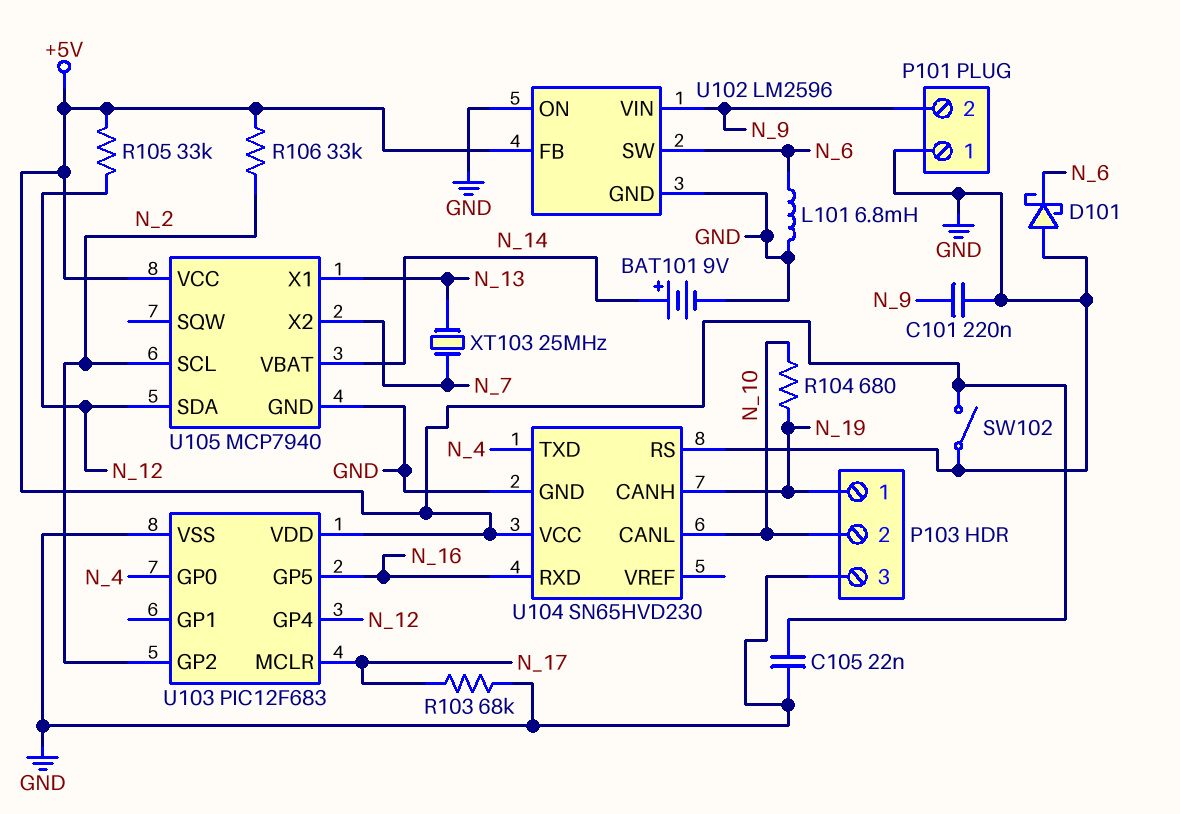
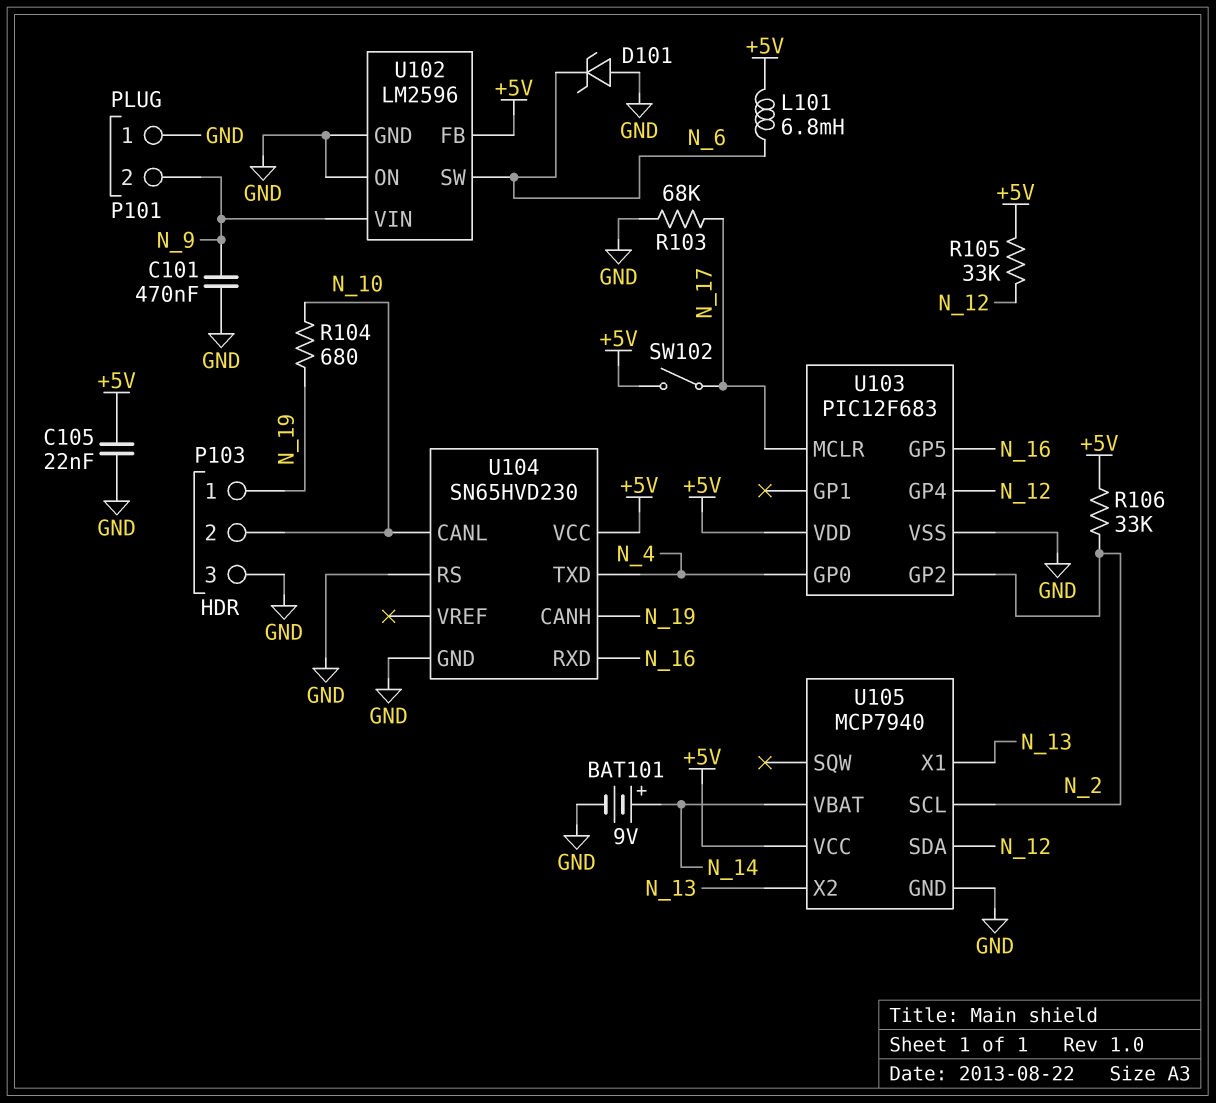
C101: 220nF (GND, N_9) -> 470nF (GND, N_9)
D101: schottky (A GND, K N_6) -> zener (A GND, K N_6)
L101: 6.8mH (GND, N_6) -> 6.8mH (+5V, N_6)
SW102: switch (+5V, GND) -> switch (+5V, N_17)
U105 pin X2: N_7 -> N_13
XT103: 25MHz (N_7, N_13) -> none

